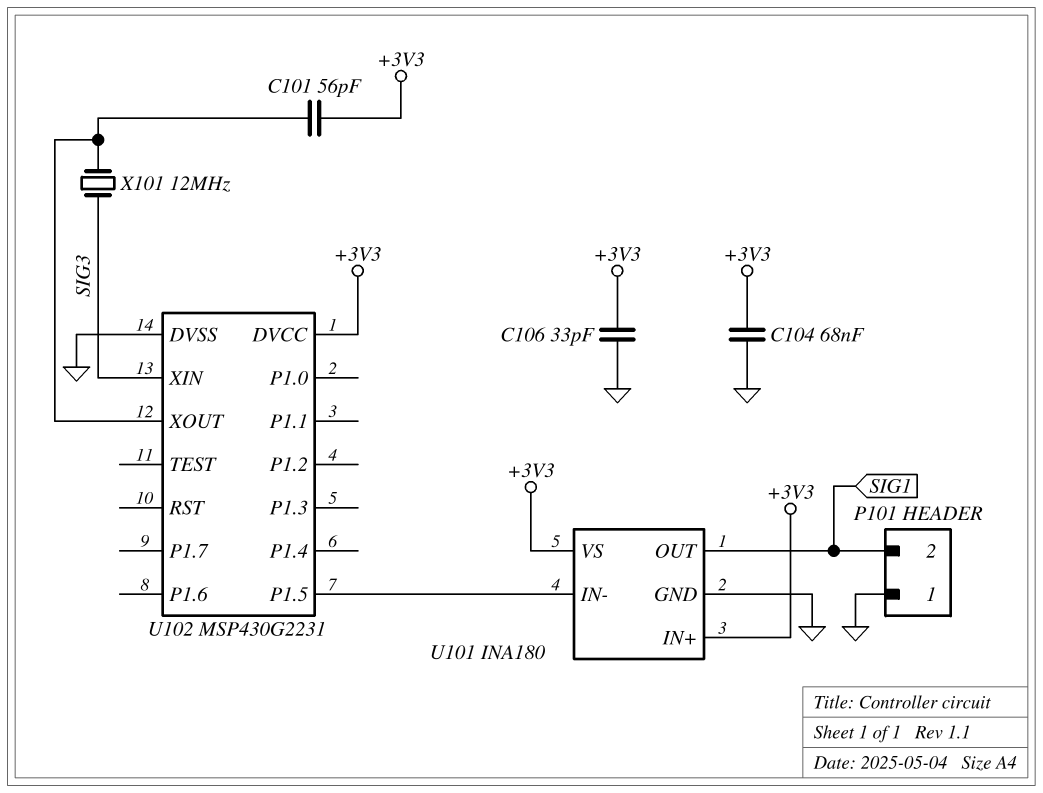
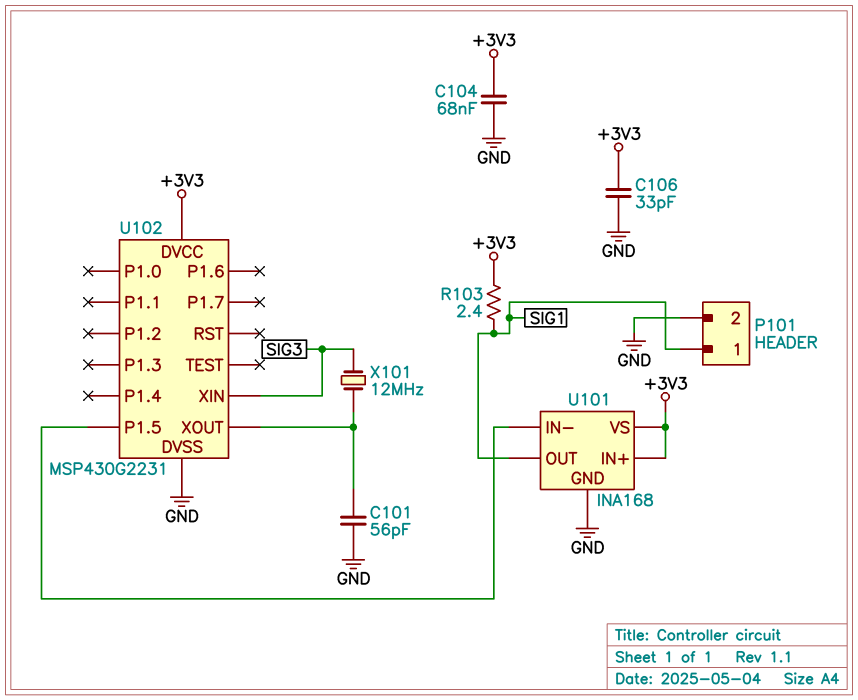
C101: 56pF (+3V3, U102/XOUT) -> 56pF (GND, U102/XOUT)
P101 pin 1: GND -> SIG1
P101 pin 2: SIG1 -> GND
R103: none -> 2.4 (+3V3, SIG1)
U101: INA180 -> INA168

